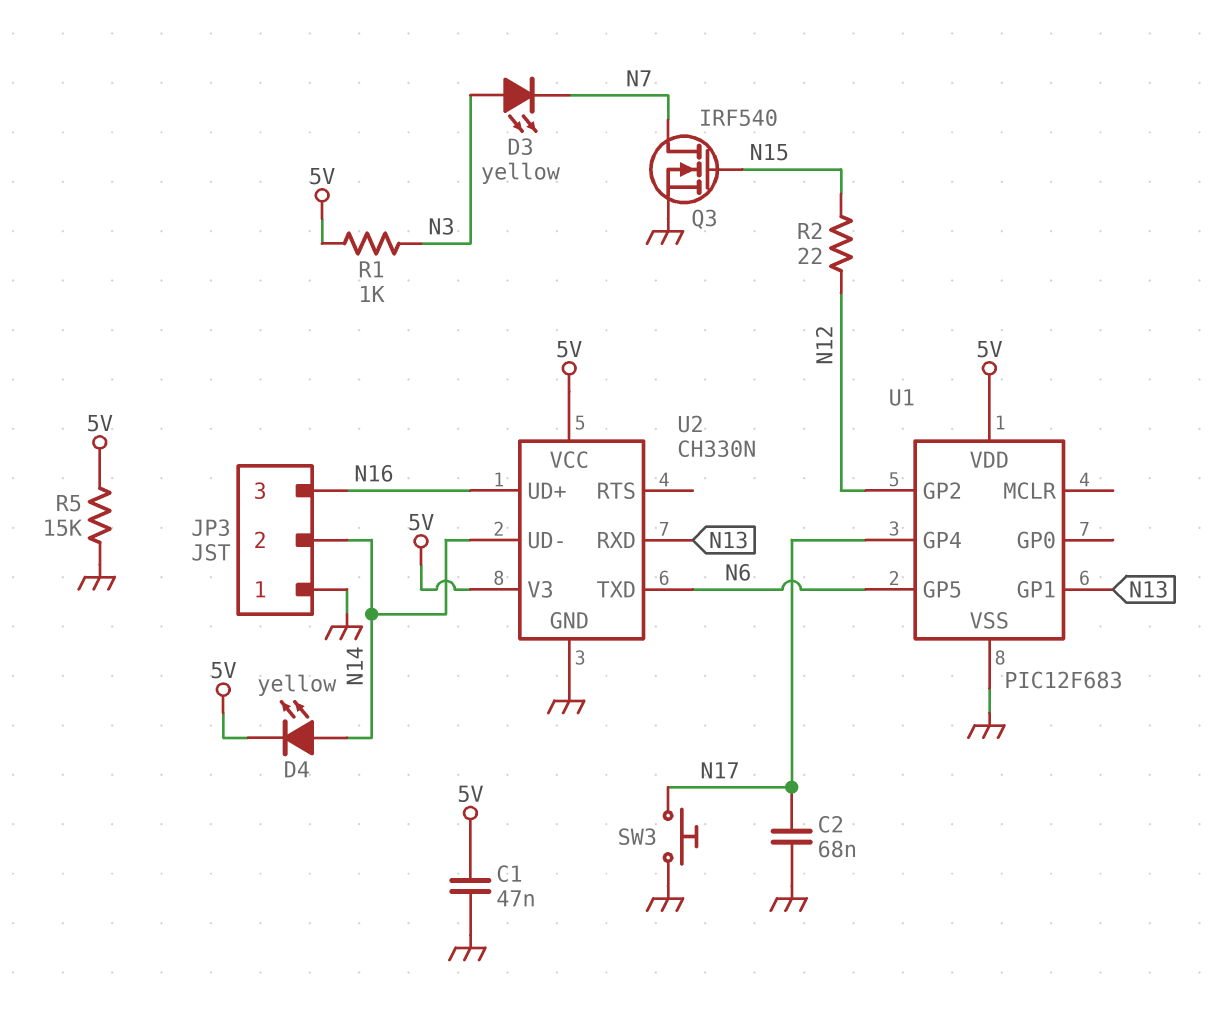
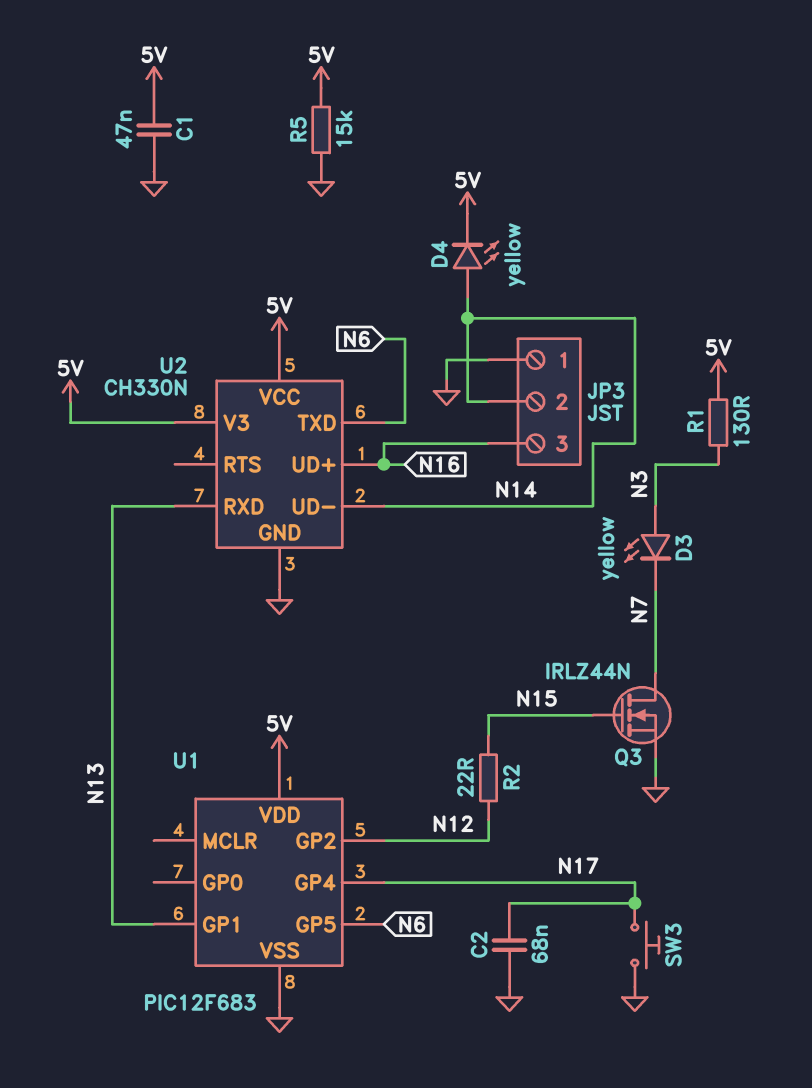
Q3: NMOS IRF540 (G N15, D N7, S GND) -> NMOS IRLZ44N (G N15, D N7, S GND)
R1: 1k (5V, N3) -> 130 (5V, N3)

